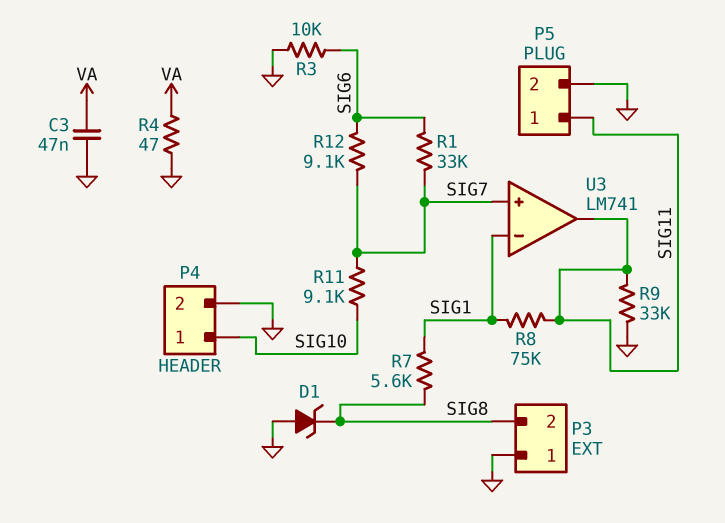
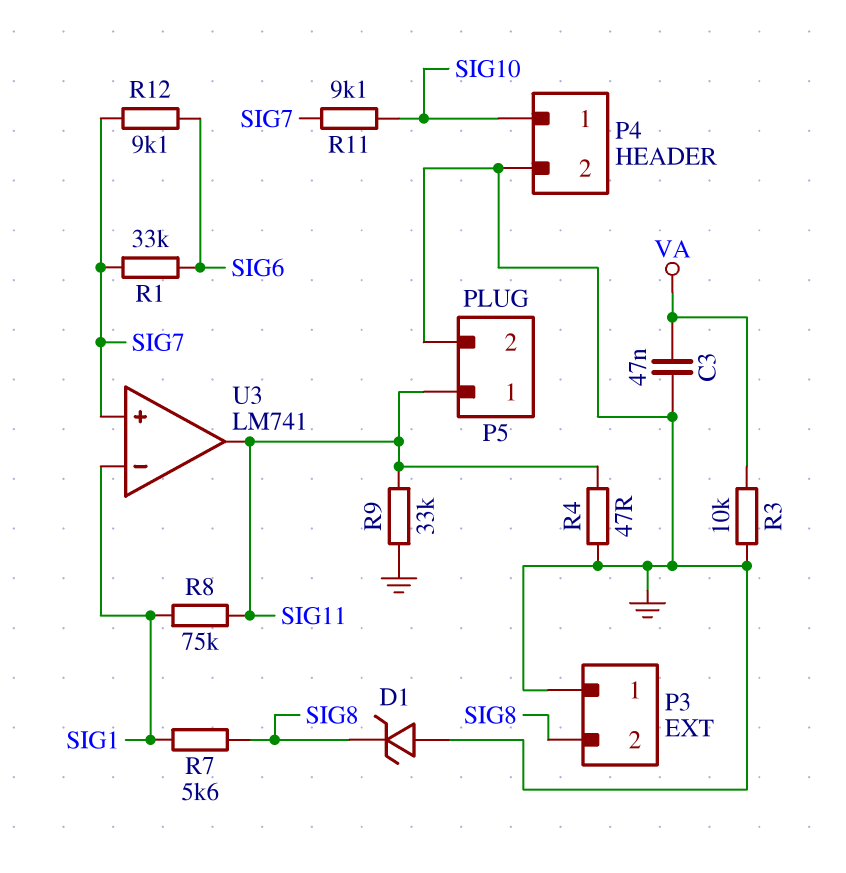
R3: 10k (GND, SIG6) -> 10k (GND, VA)
R4: 47 (GND, VA) -> 47 (GND, SIG11)

